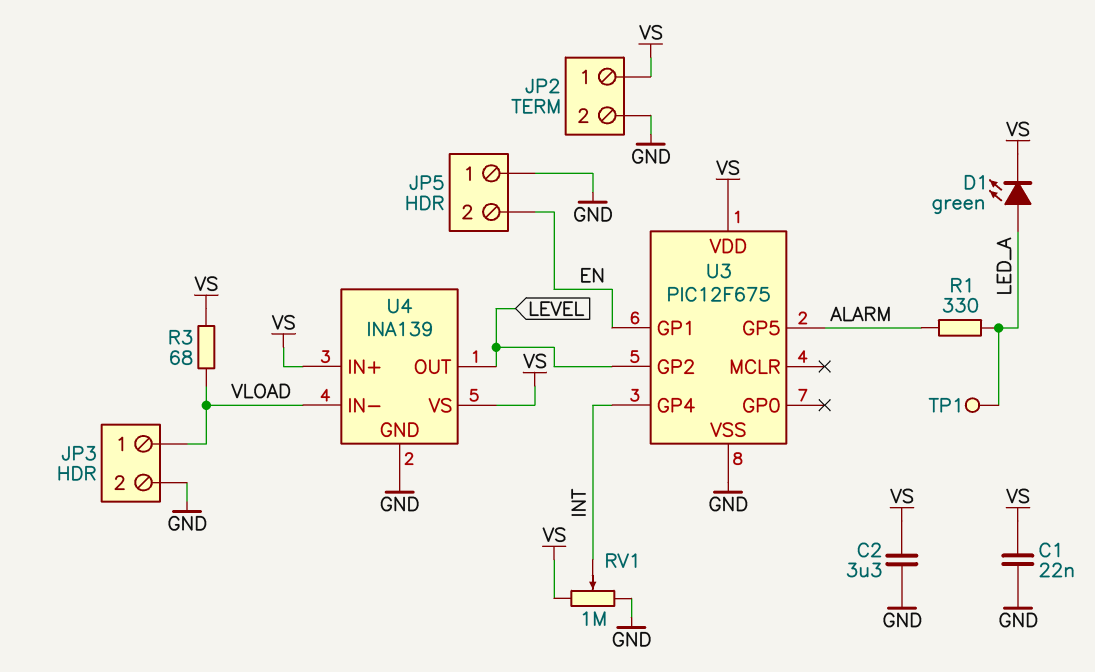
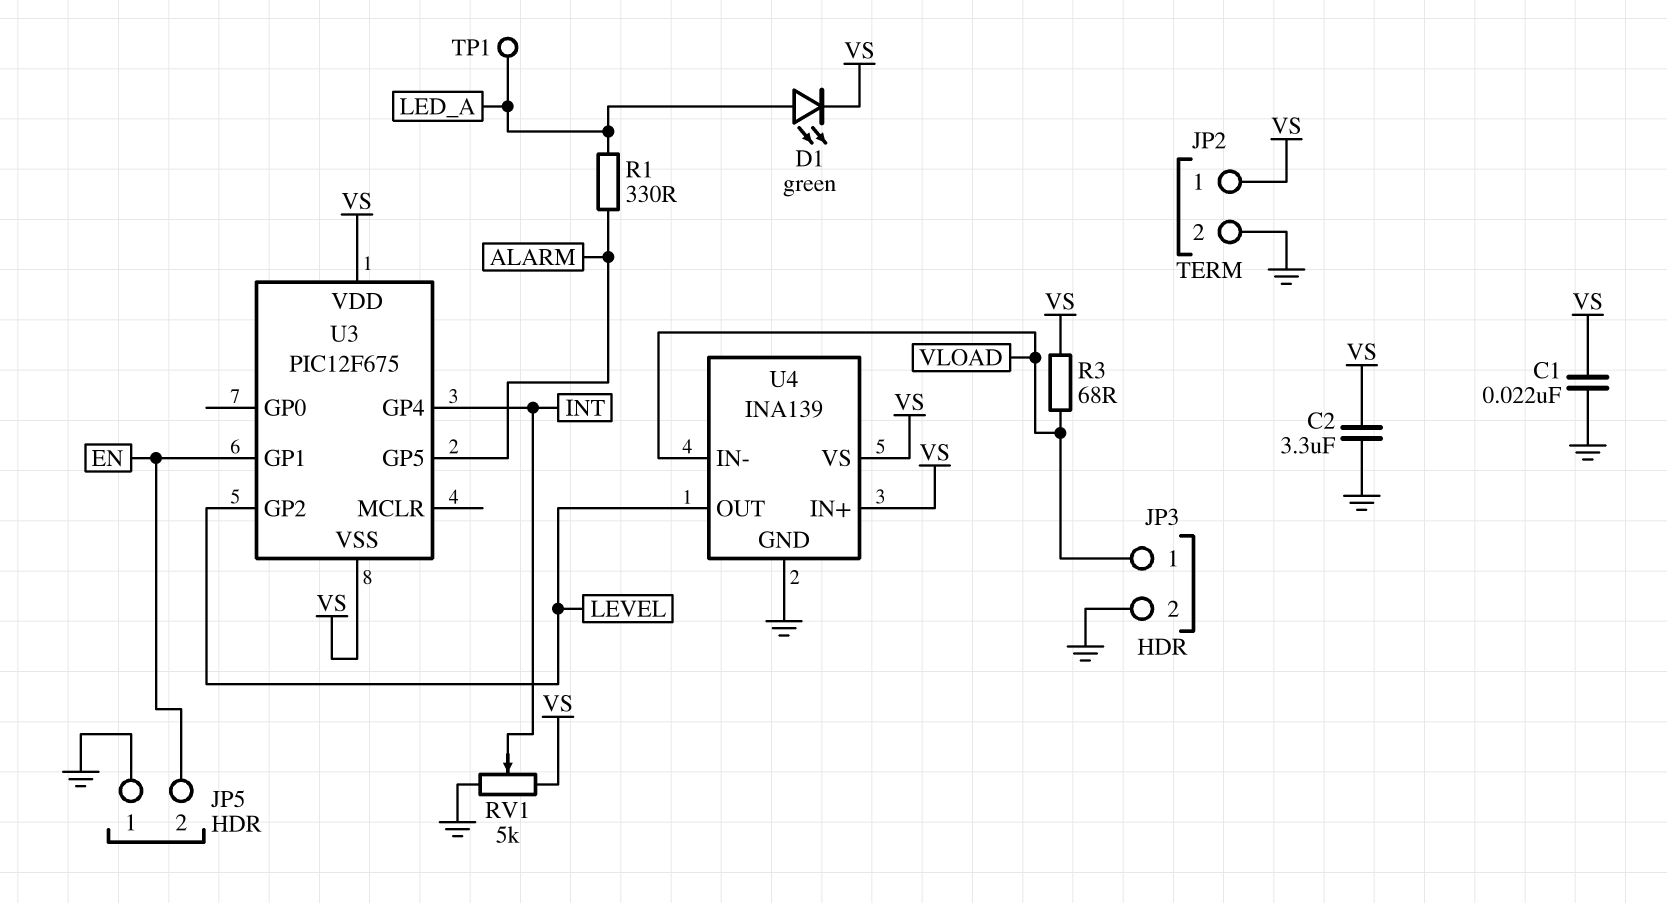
RV1: 1M (GND, VS, wiper INT) -> 5k (GND, VS, wiper INT)
U3 pin VSS: GND -> VS

